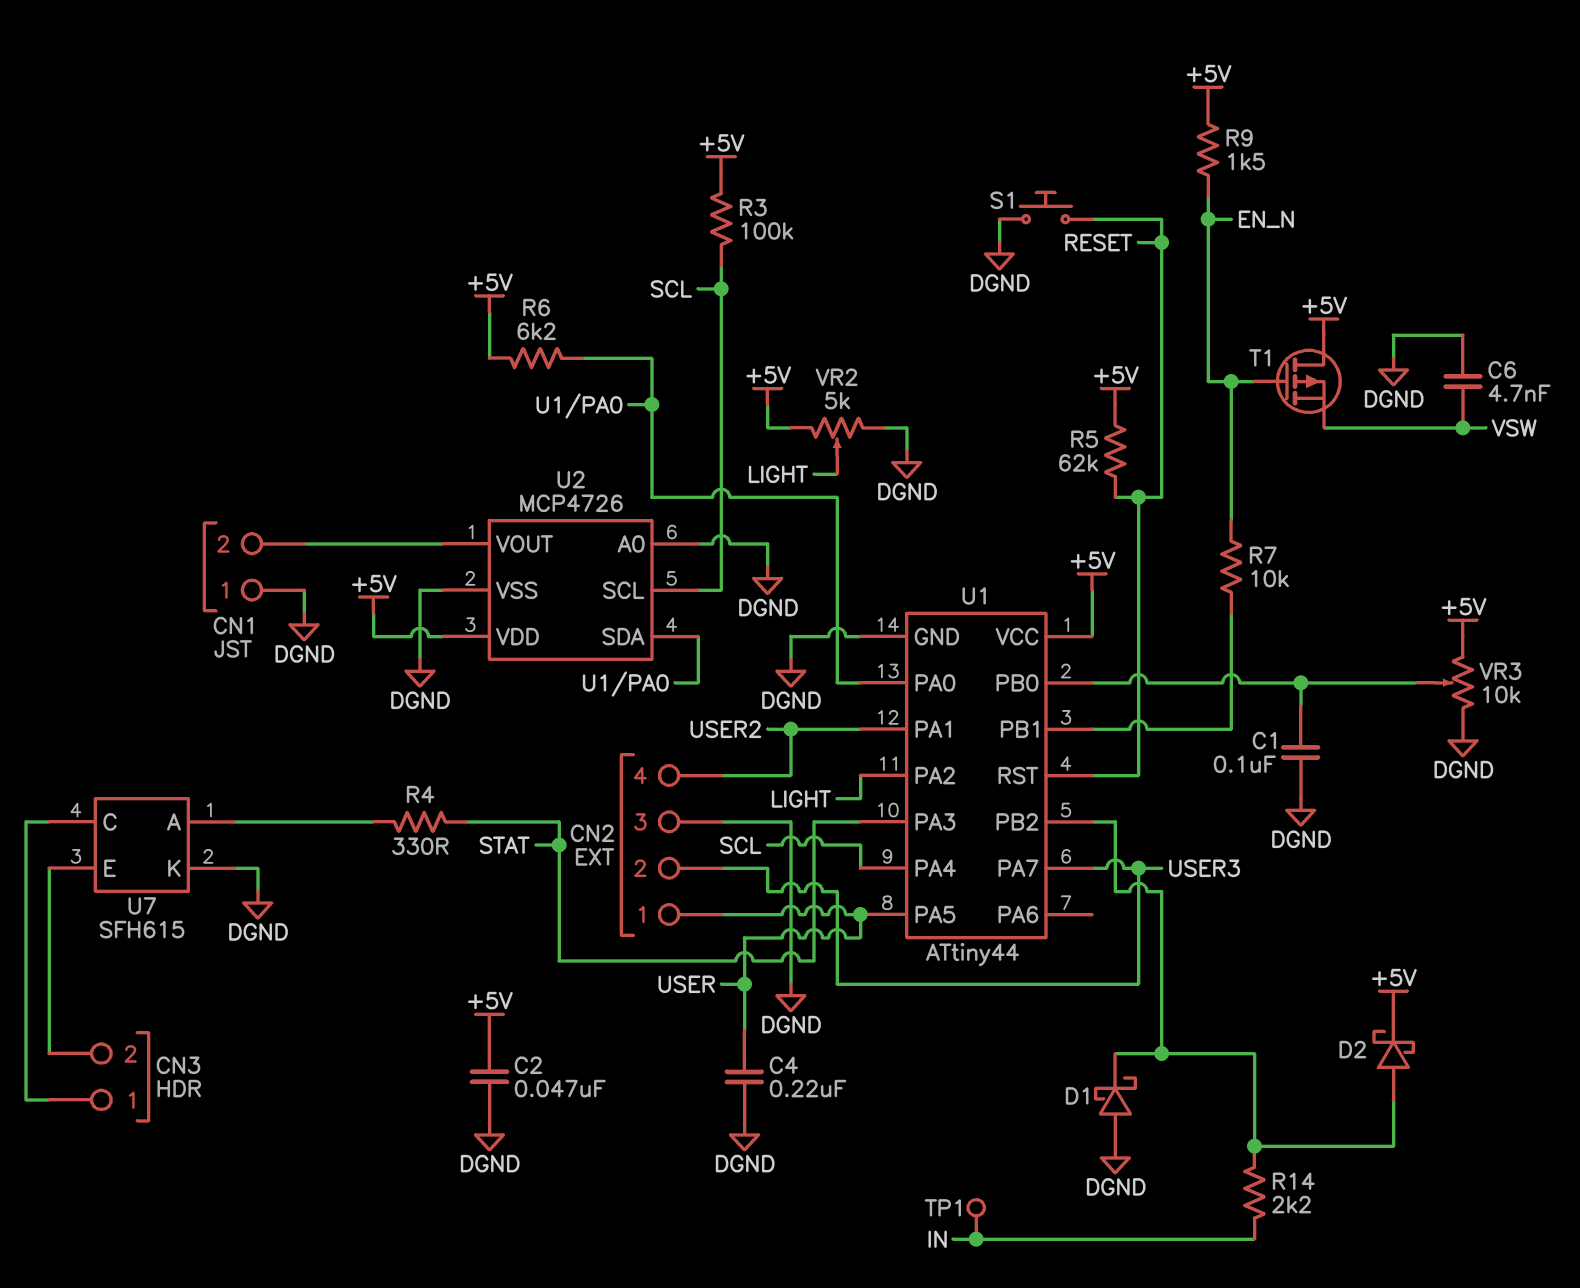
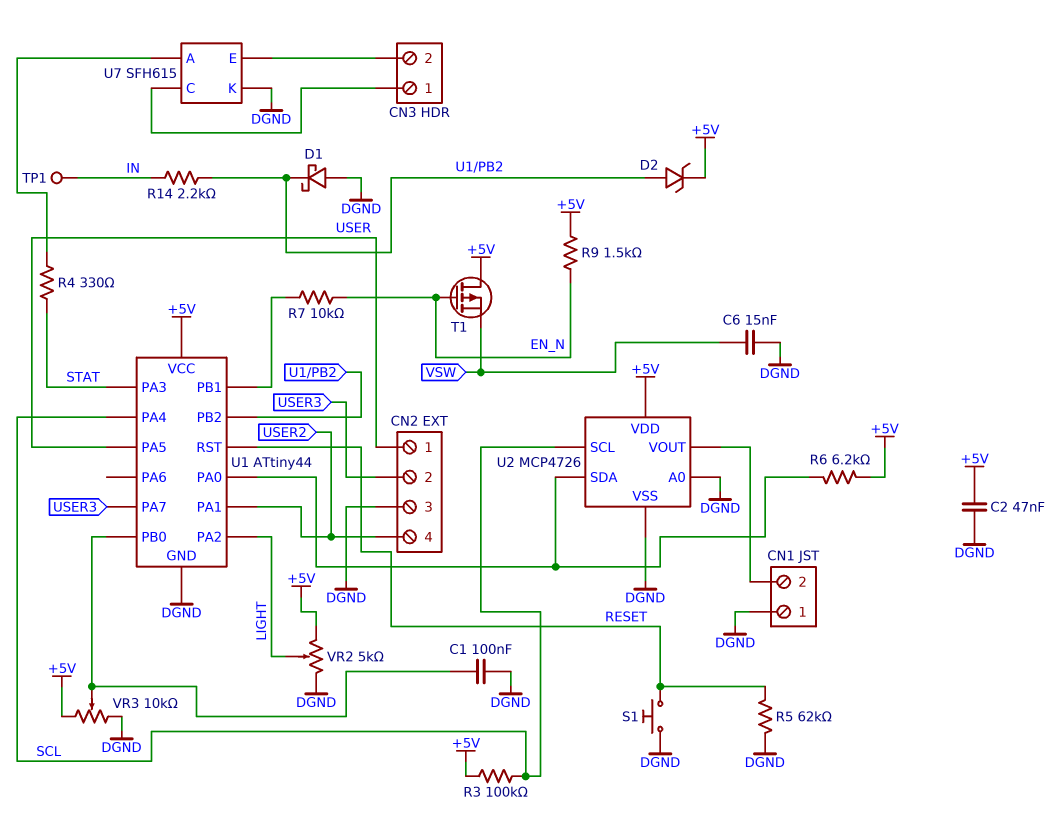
C4: 220nF (DGND, USER) -> none
C6: 4.7nF (DGND, VSW) -> 15nF (DGND, VSW)
D2: schottky (A U1/PB2, K +5V) -> zener (A U1/PB2, K +5V)
R5: 62k (+5V, RESET) -> 62k (DGND, RESET)

